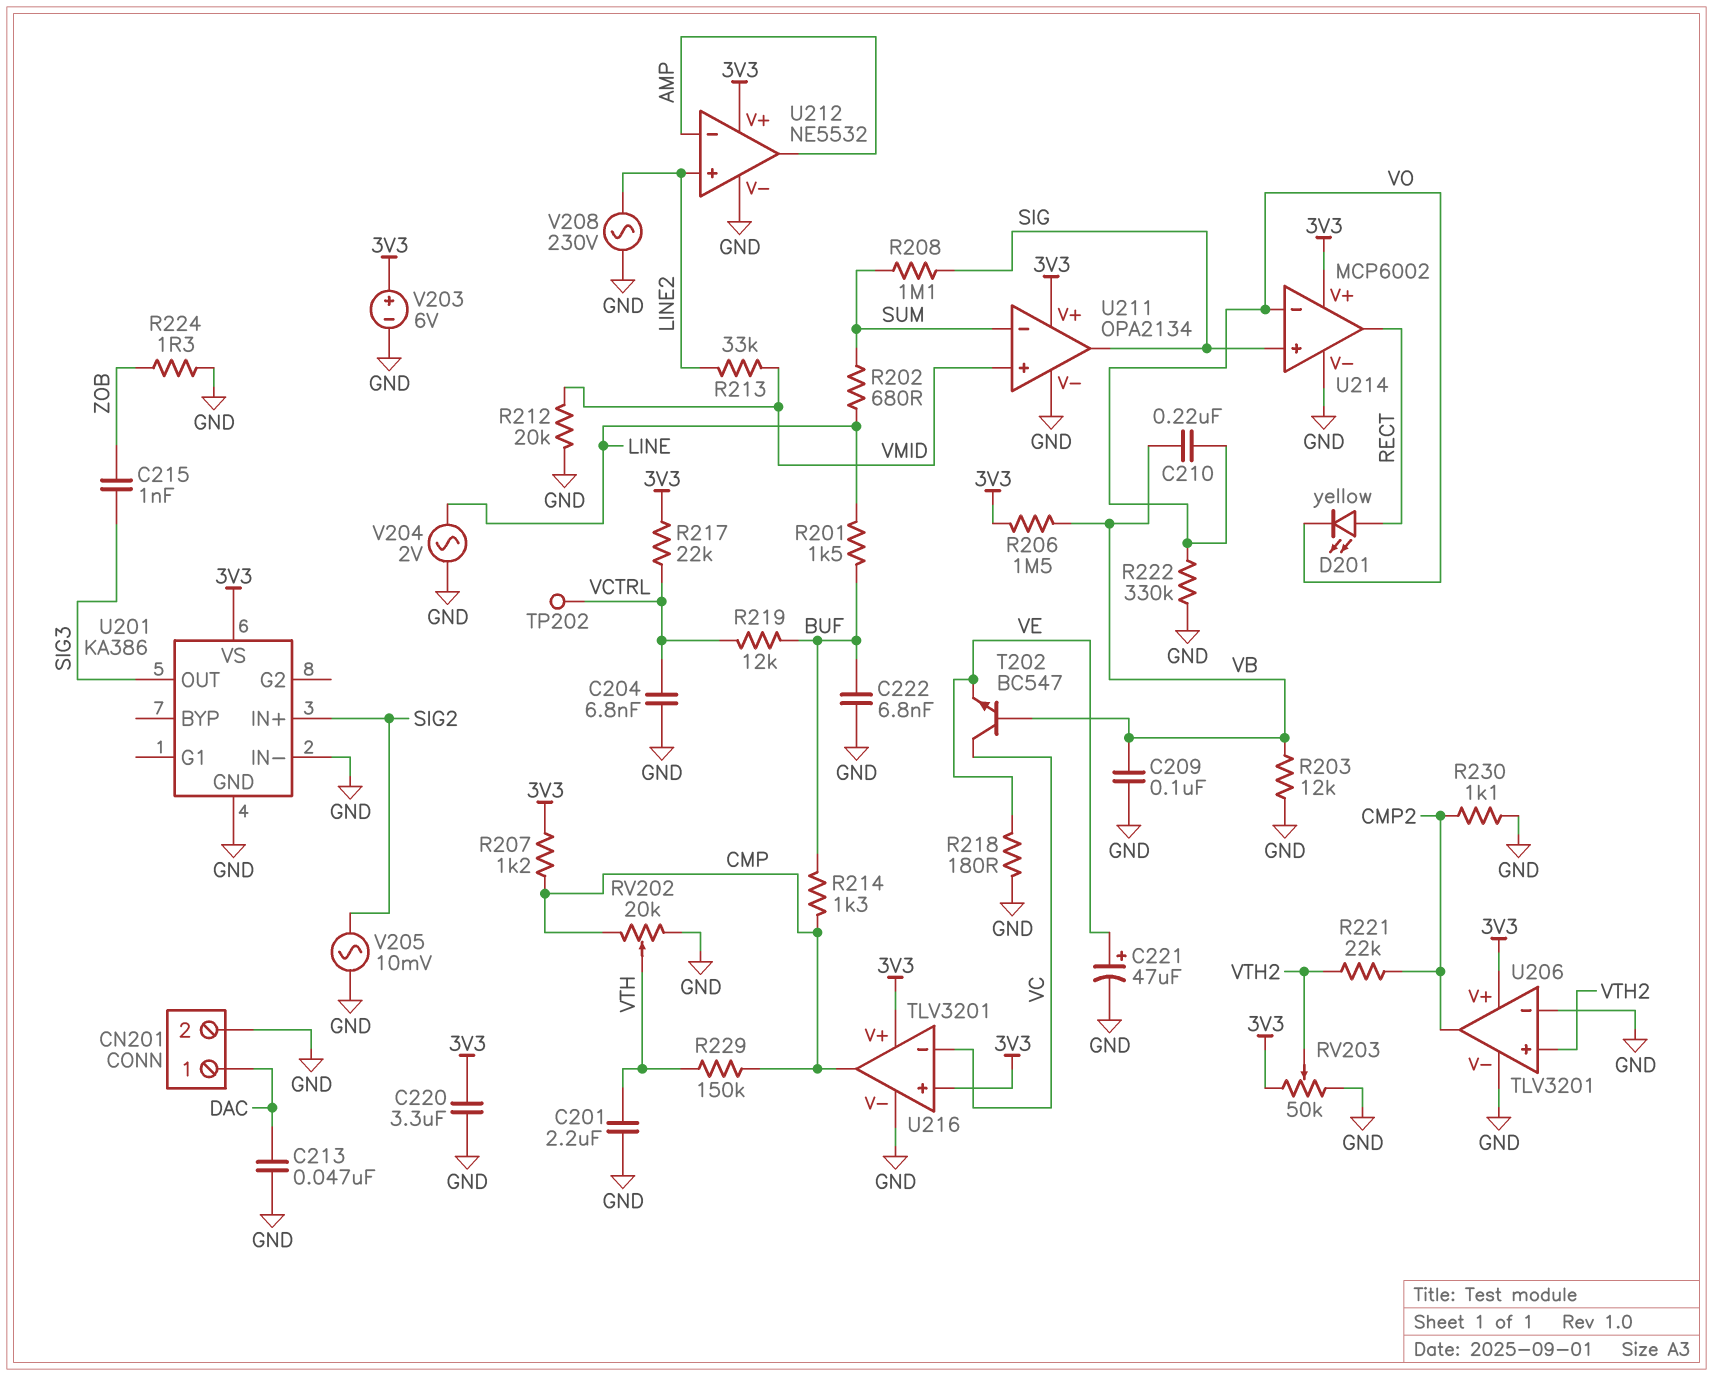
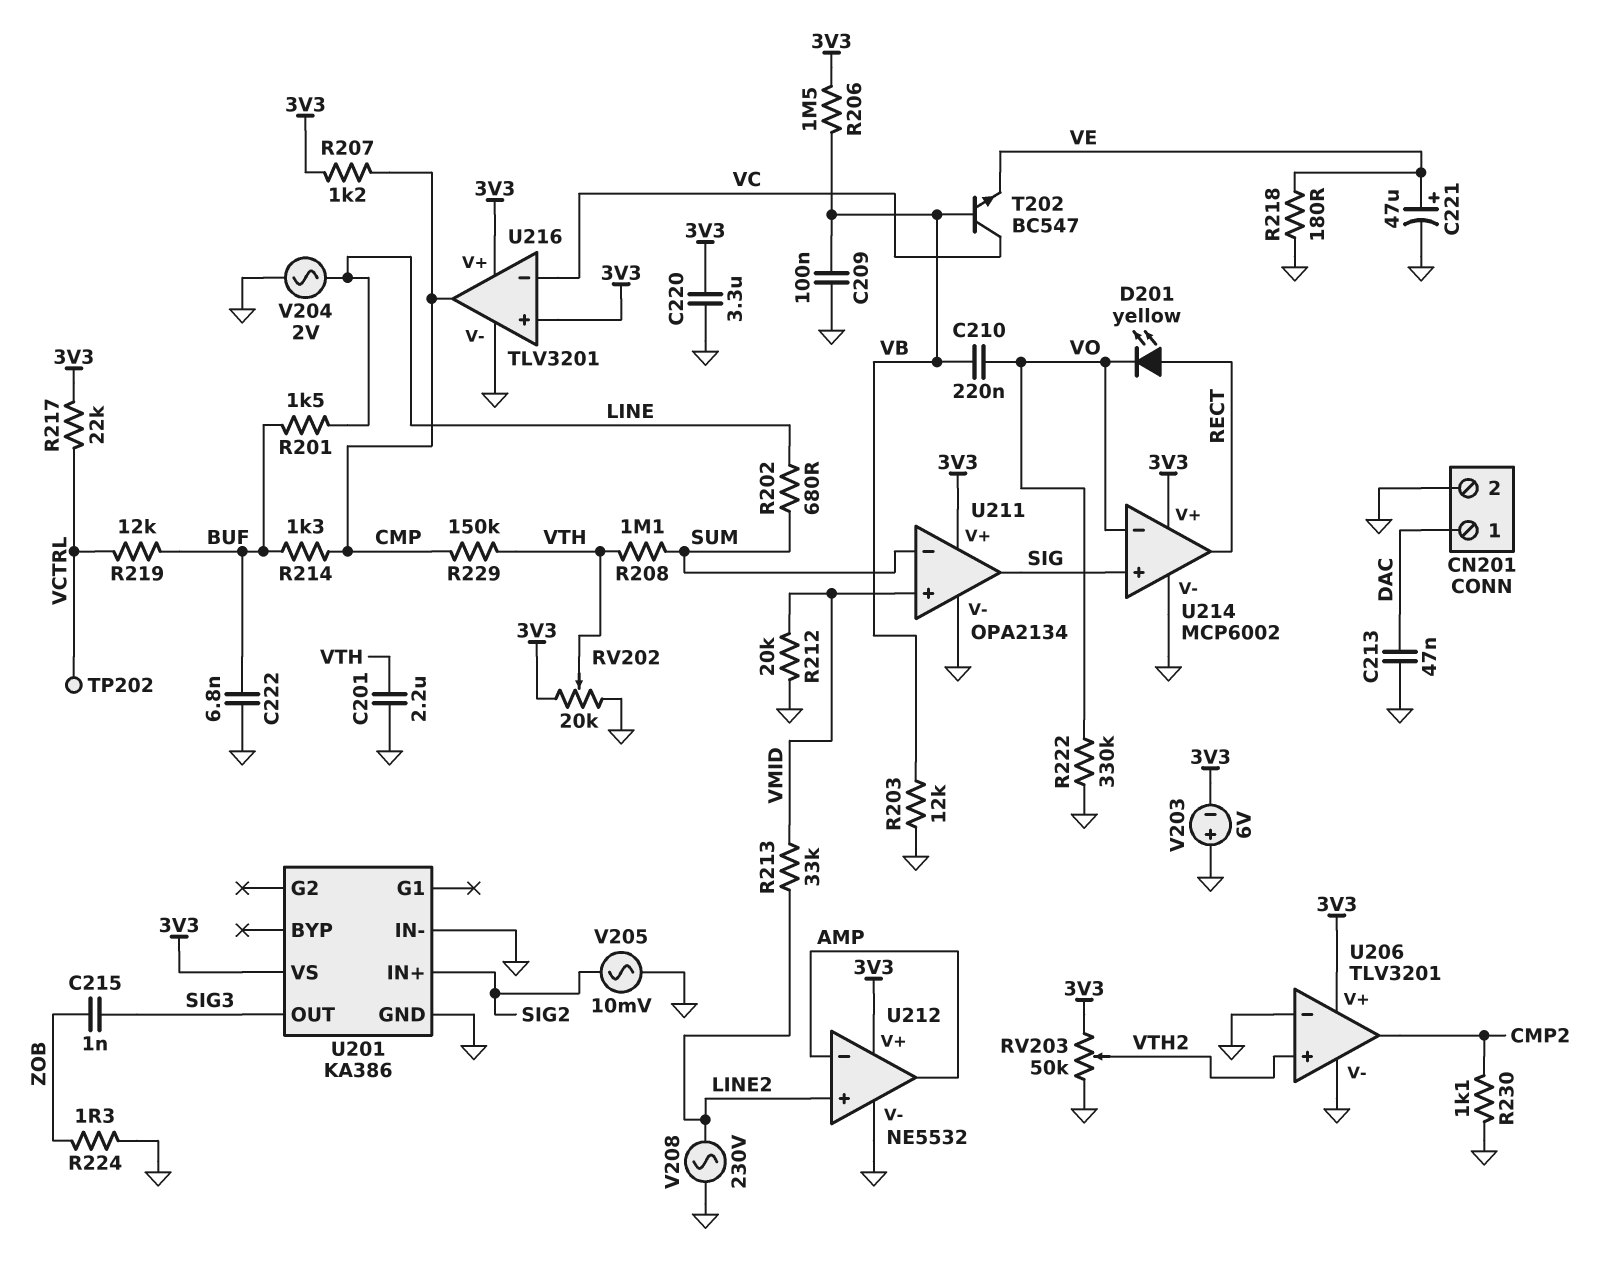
C204: 6.8nF (GND, VCTRL) -> none
R208: 1.1M (SIG, SUM) -> 1.1M (SUM, VTH)
R221: 22k (CMP2, VTH2) -> none
RV202: 20k (CMP, GND, wiper VTH) -> 20k (3V3, GND, wiper VTH)
V203: 6V (plus 3V3, minus GND) -> 6V (plus GND, minus 3V3)

